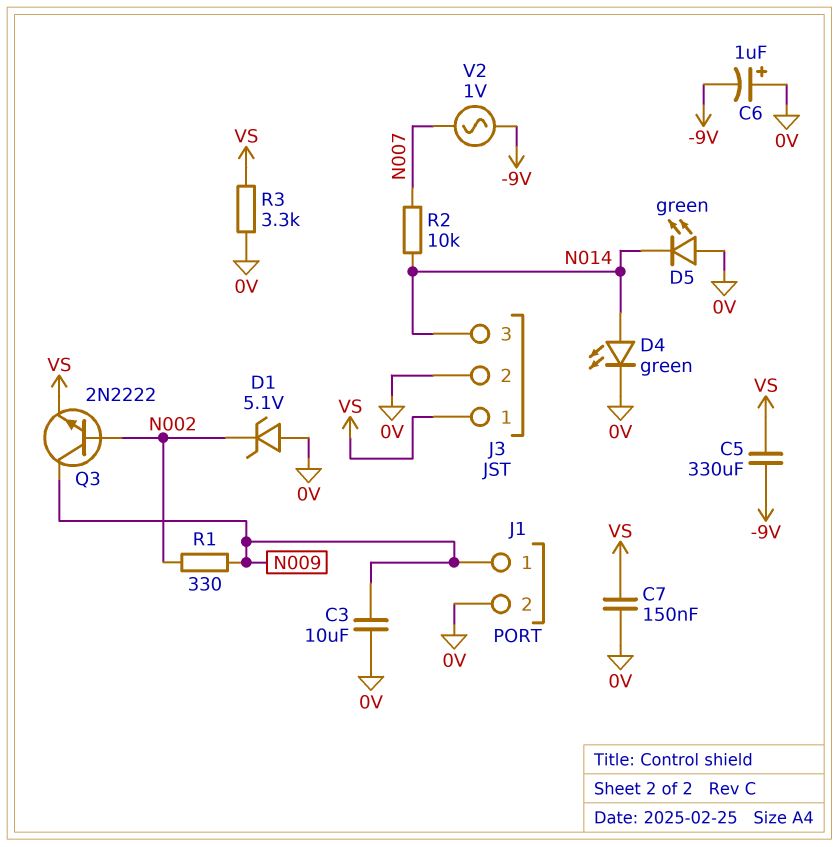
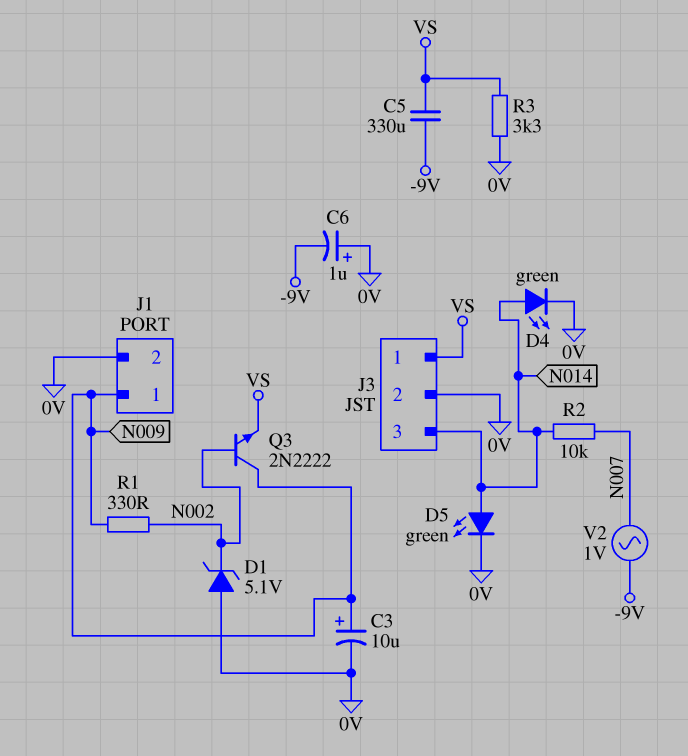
C3: 10uF (0V, N009) -> 10uF (plus N009, minus 0V)
C7: 150nF (0V, VS) -> none
D5: LED green (A 0V, K N014) -> LED green (A N014, K 0V)

